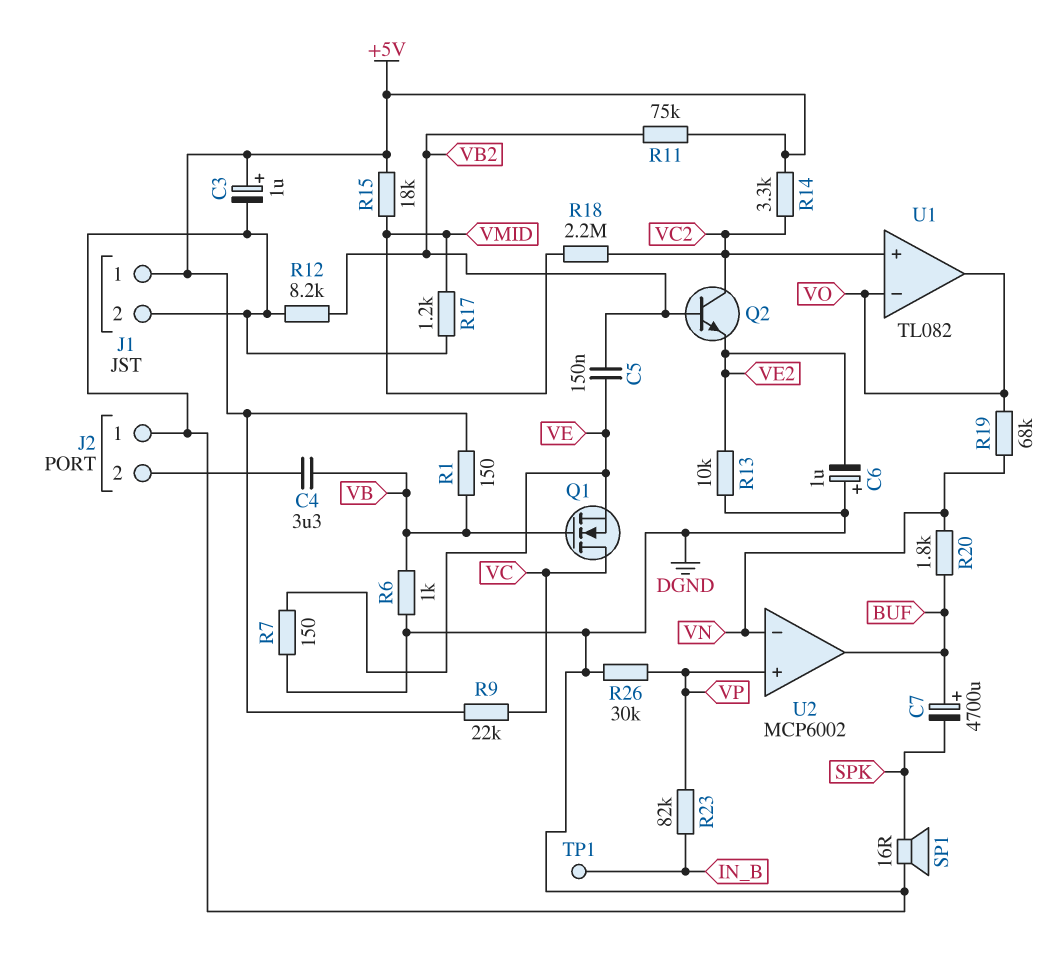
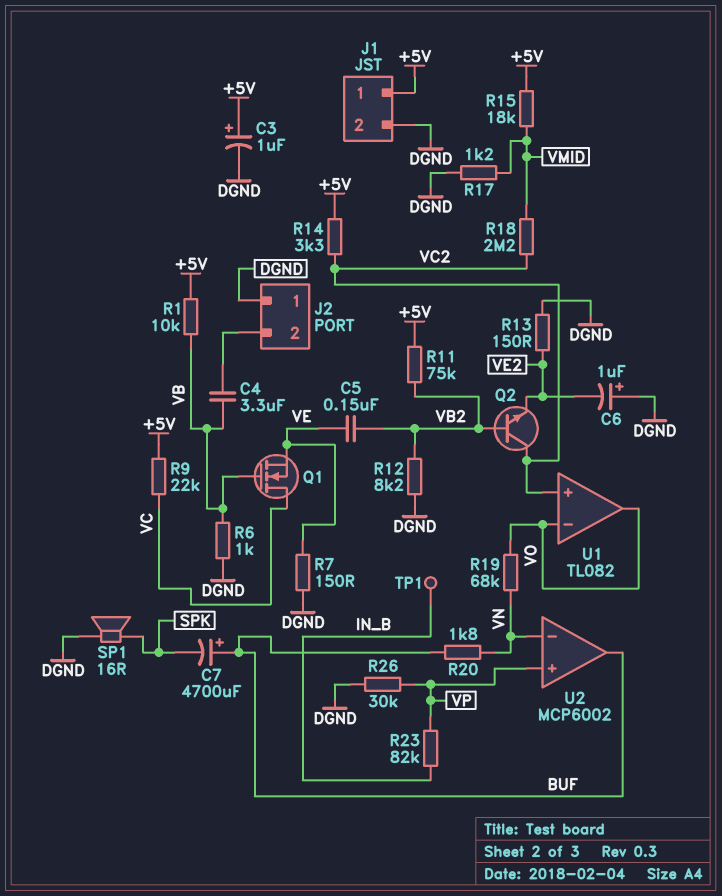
R1: 150 (+5V, VB) -> 10k (+5V, VB)
R13: 10k (DGND, VE2) -> 150 (DGND, VE2)

